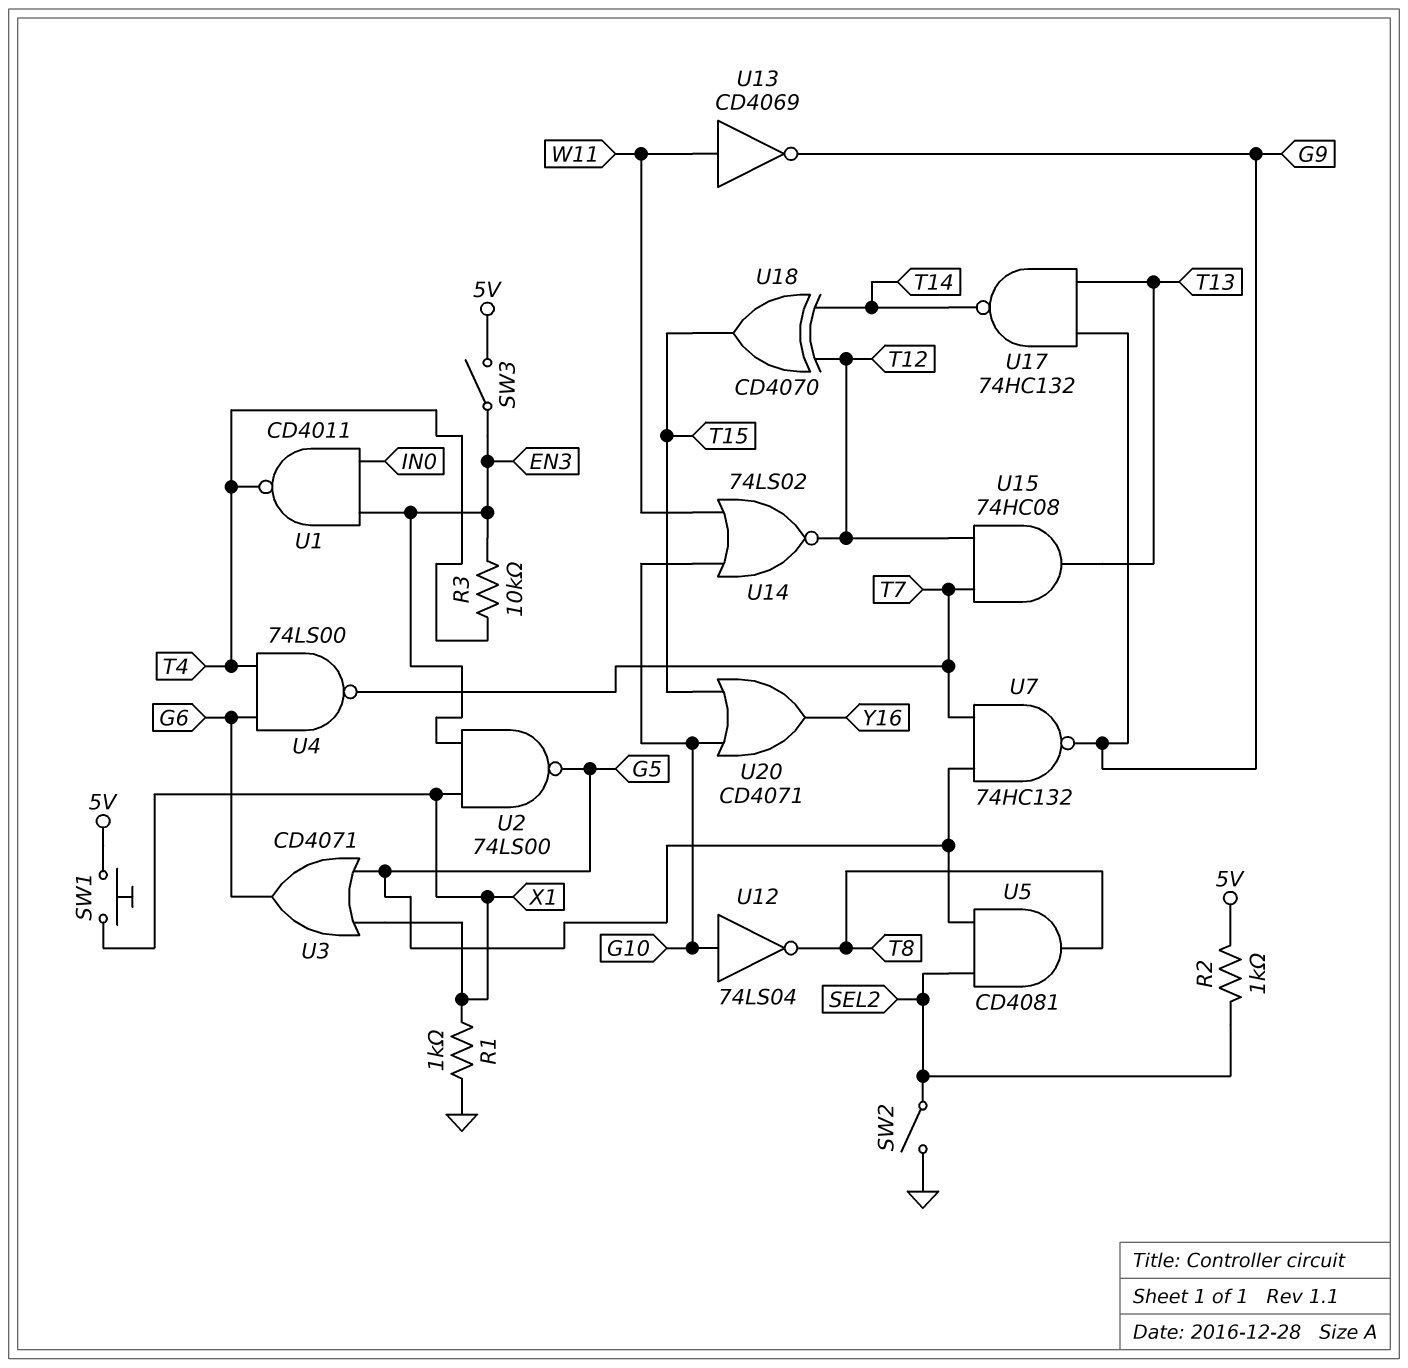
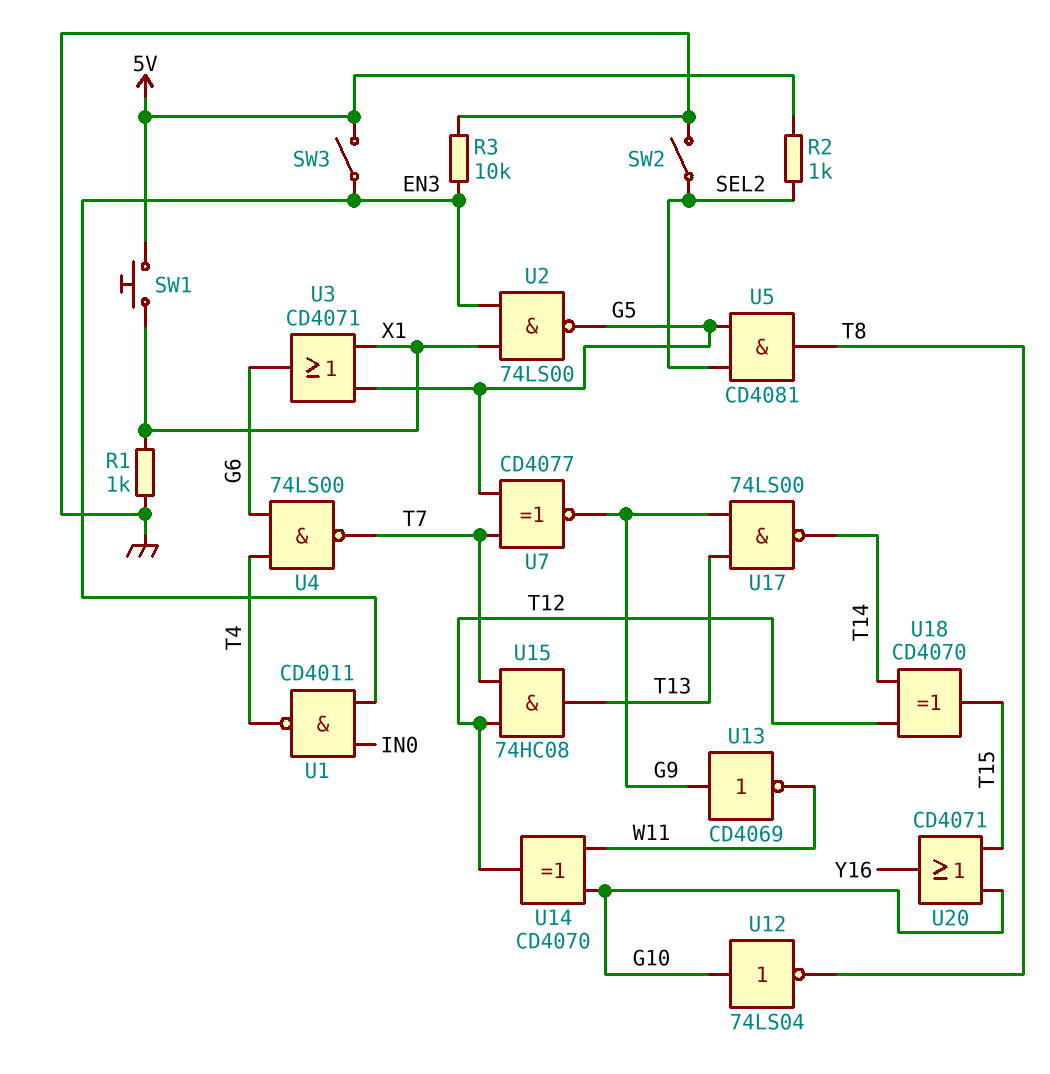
R3: 10k (EN3, T4) -> 10k (EN3, GND)
U7: NAND 74HC132 (in G5, in T7, out G9) -> XNOR CD4077 (in G5, in T7, out G9)
U13: NOT CD4069 (in W11, out G9) -> NOT CD4069 (in G9, out W11)
U14: NOR 74LS02 (in G10, in W11, out T12) -> XOR CD4070 (in G10, in W11, out T12)
U17: NAND 74HC132 (in G9, in T13, out T14) -> NAND 74LS00 (in G9, in T13, out T14)

